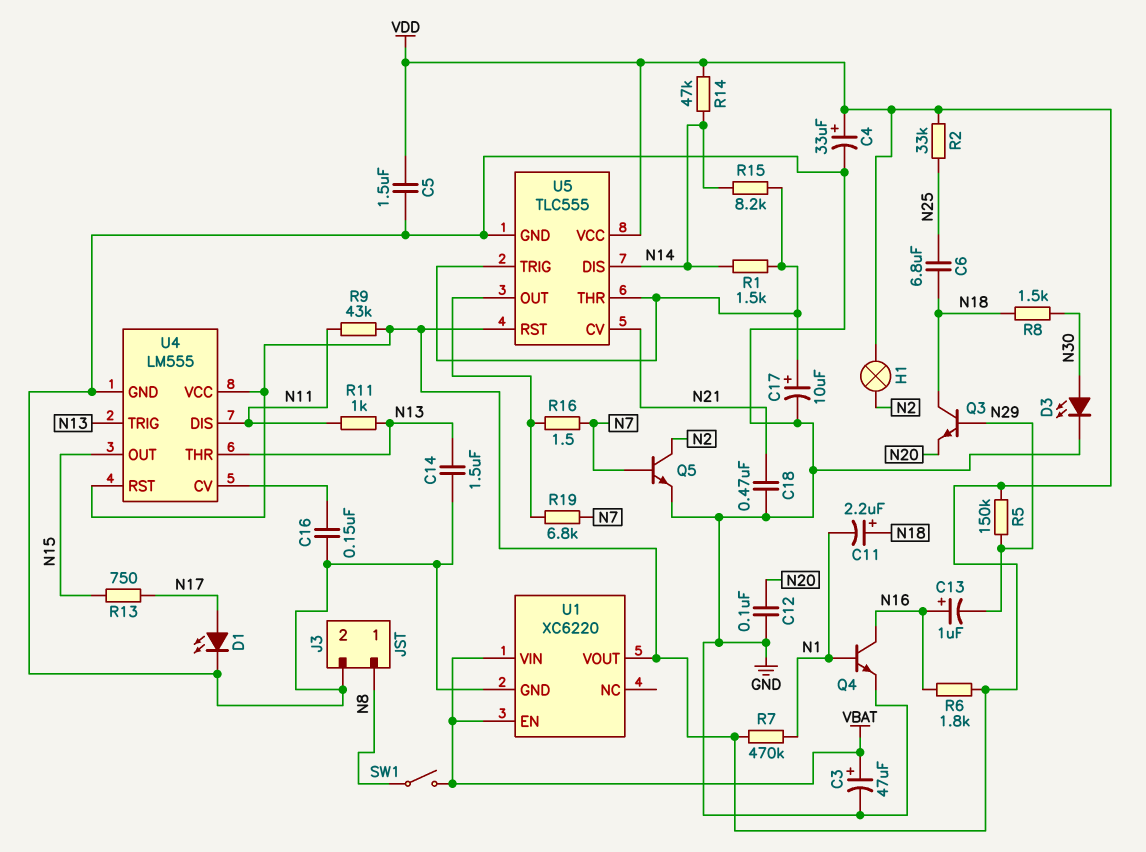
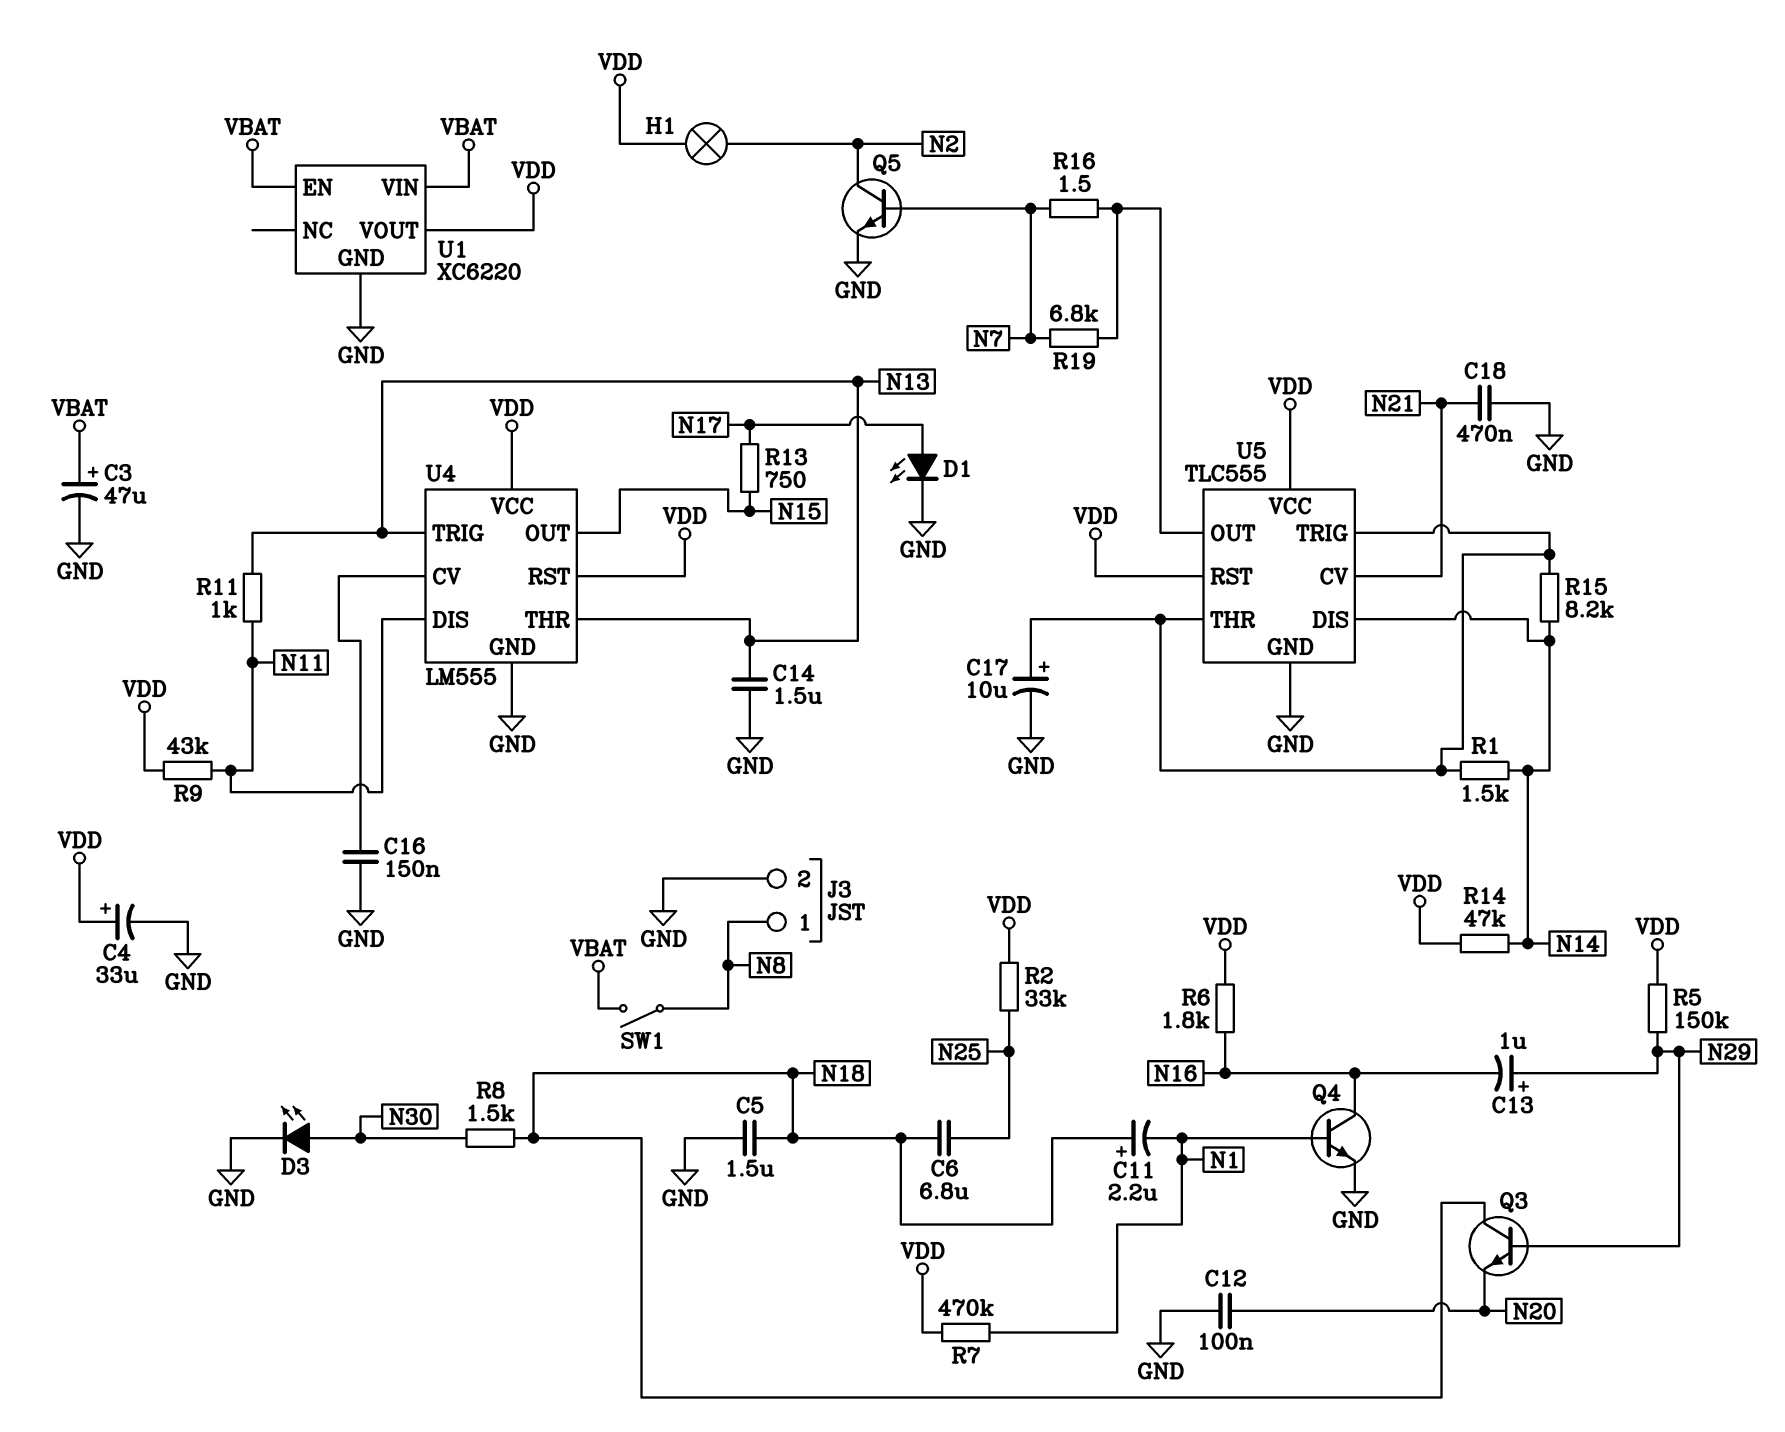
C5: 1.5uF (GND, VDD) -> 1.5uF (GND, N18)
C13: 1uF (plus N16, minus N29) -> 1uF (plus N29, minus N16)

